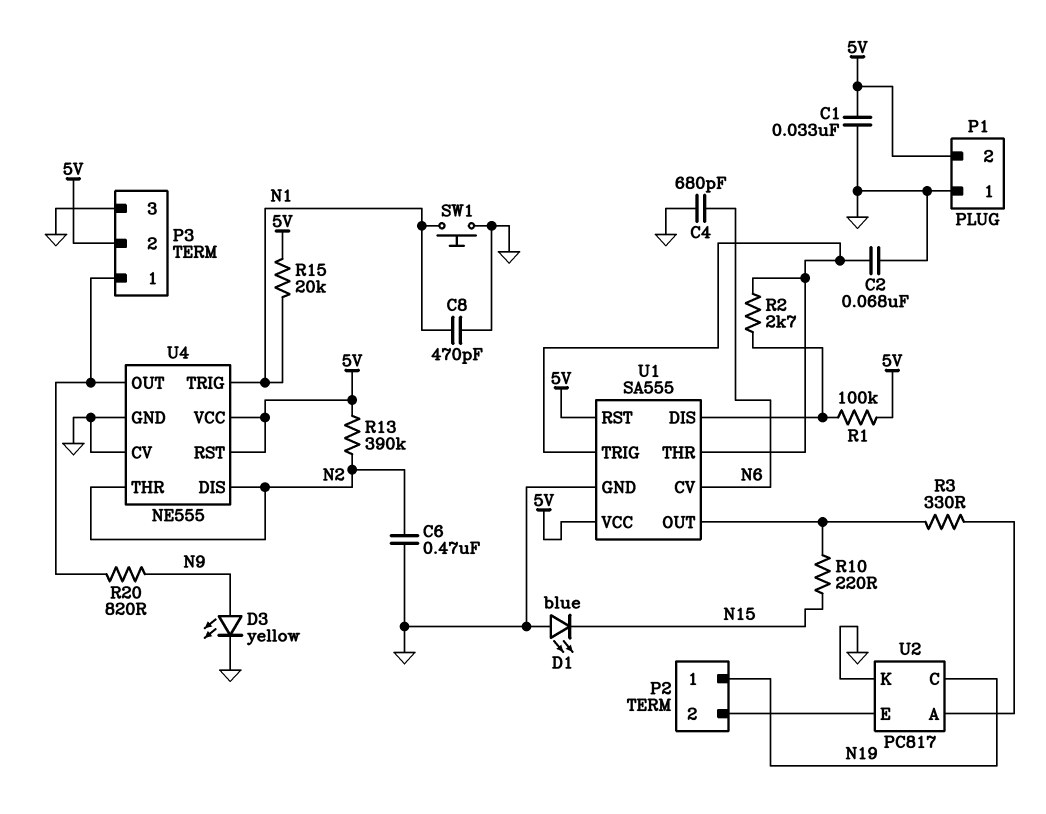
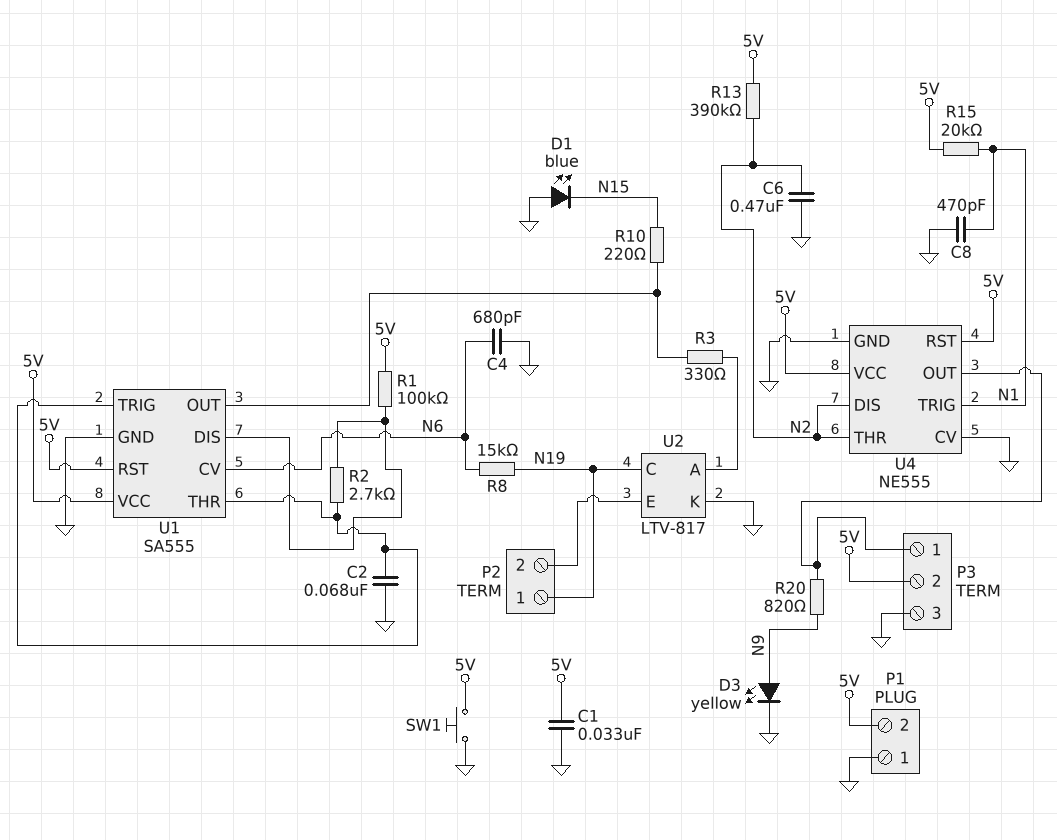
R8: none -> 15k (N6, N19)
SW1: button (GND, N1) -> button (5V, GND)
U2: PC817 -> LTV-817

